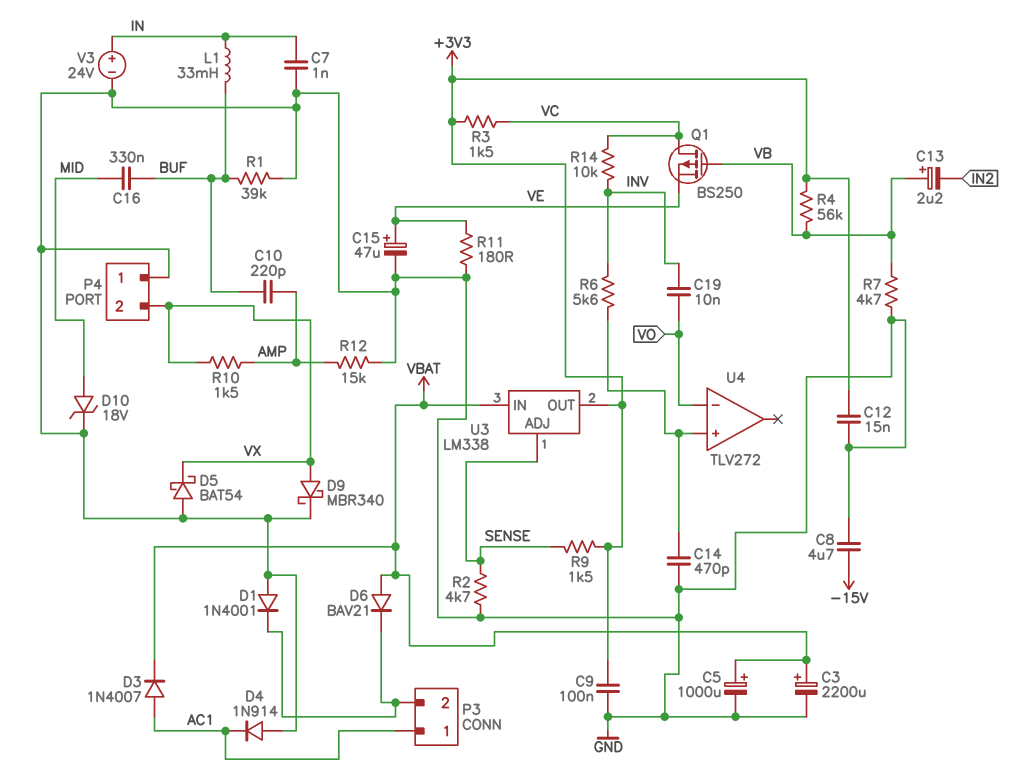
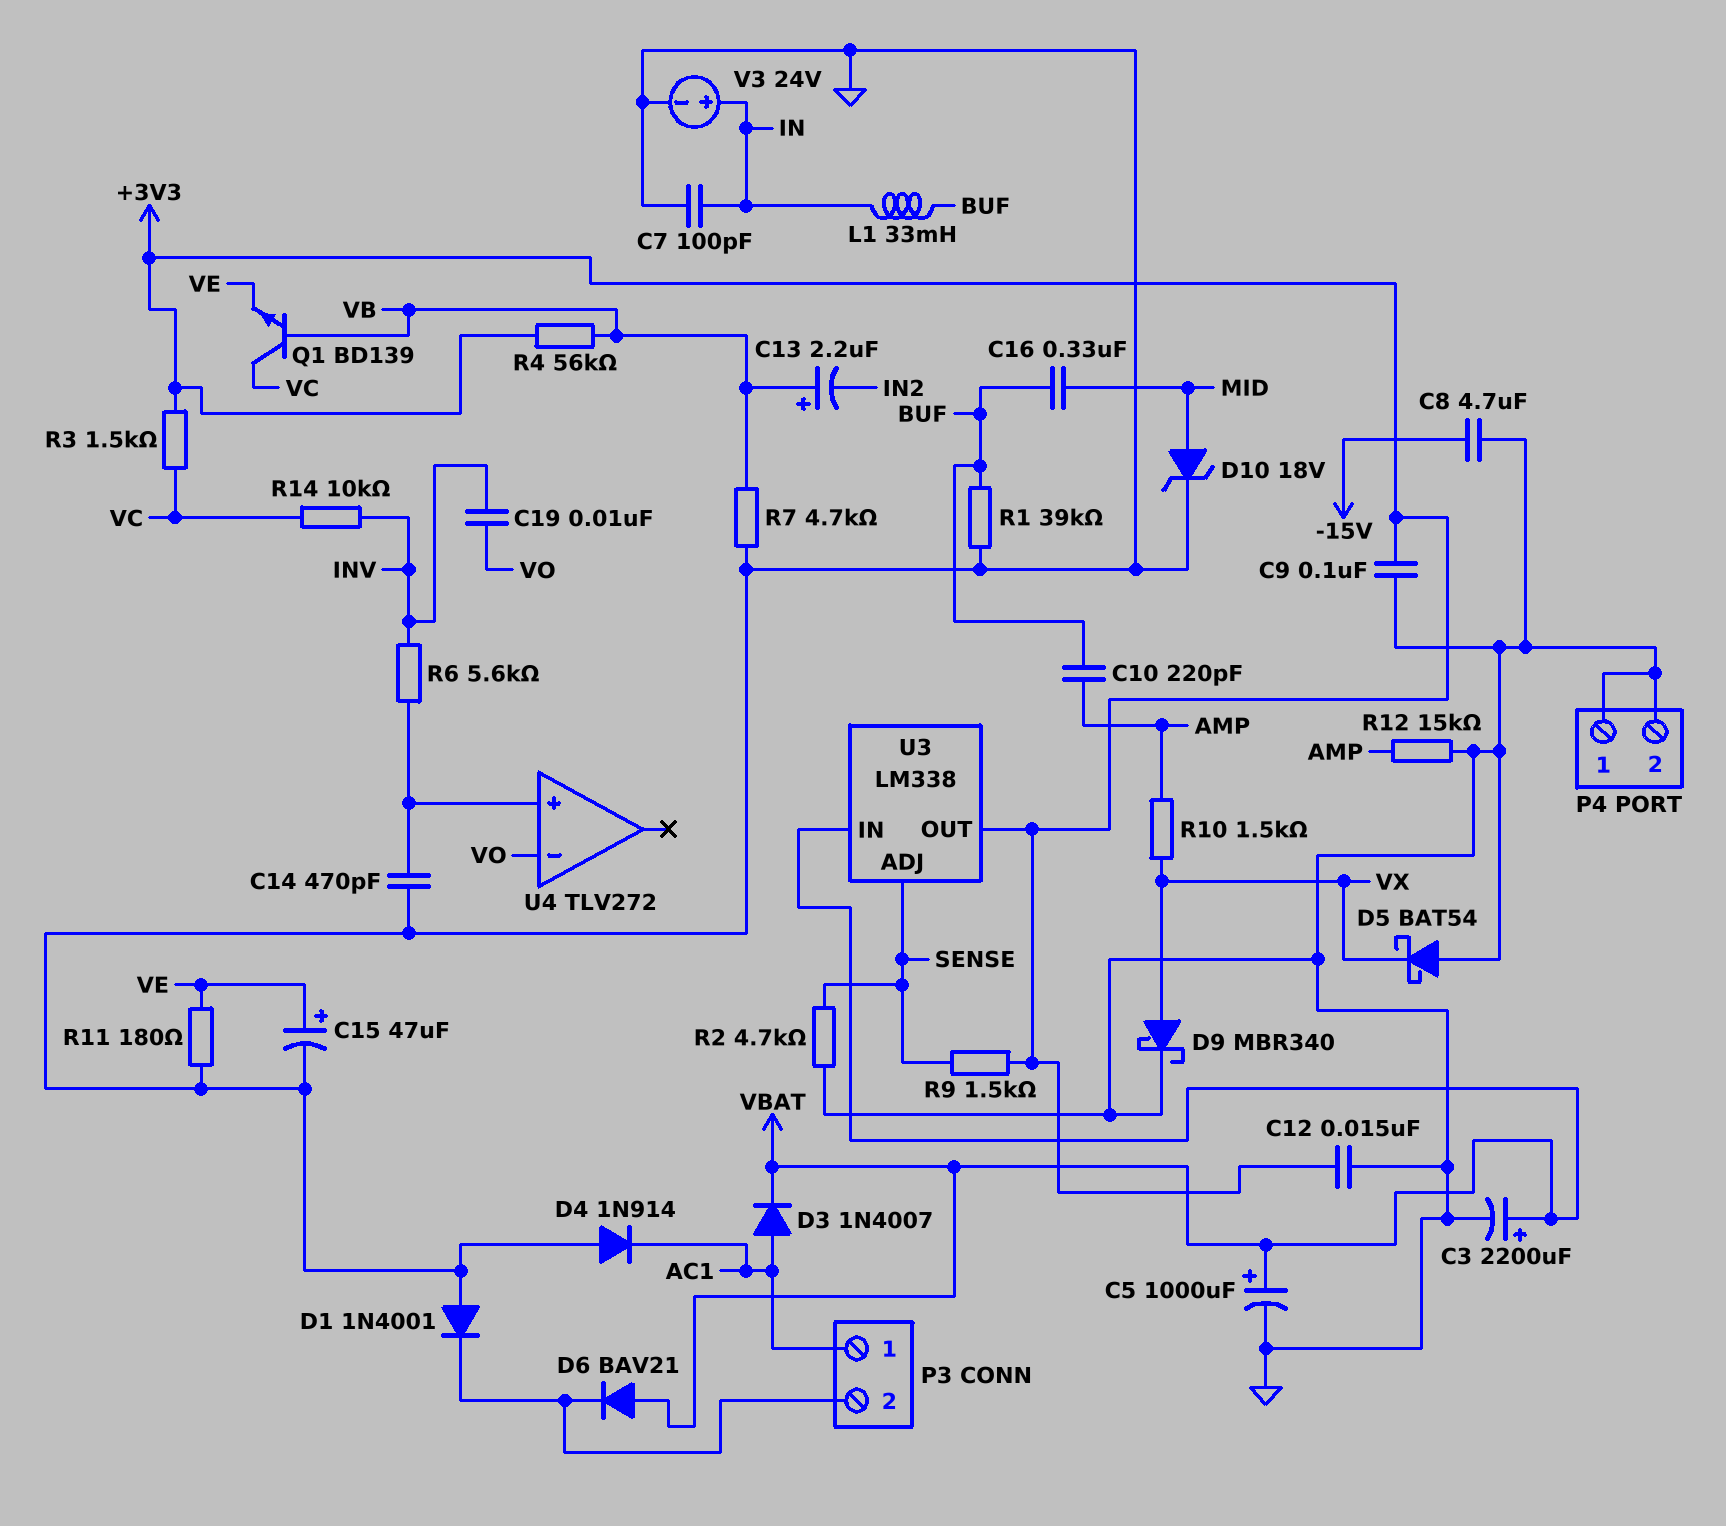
C7: 1nF (GND, IN) -> 100pF (GND, IN)
P4 pin 2: VX -> GND
Q1: PMOS BS250 (G VB, D VC, S VE) -> NPN BD139 (B VB, C VC, E VE)

